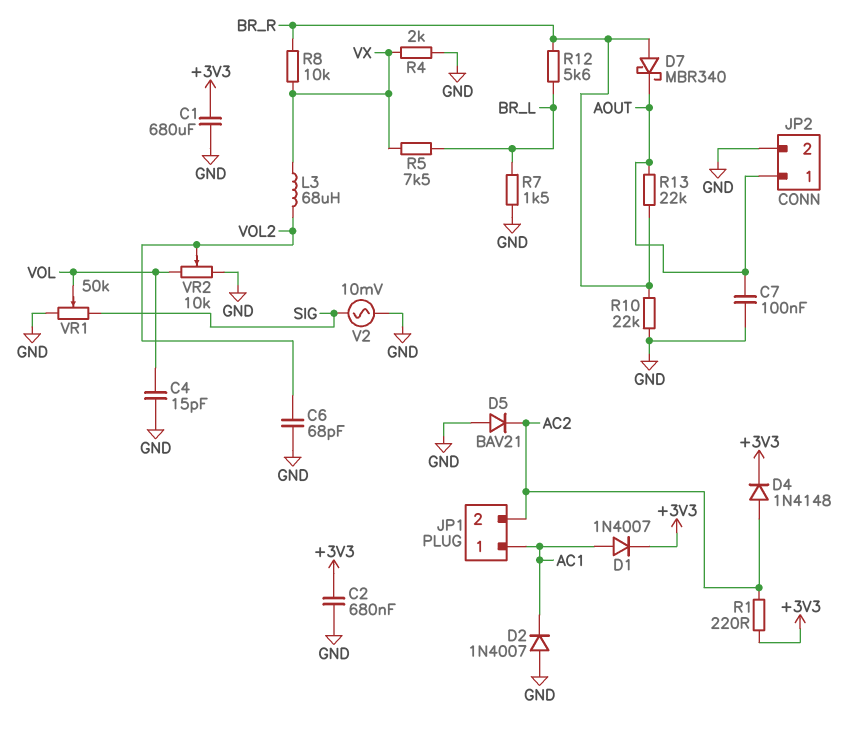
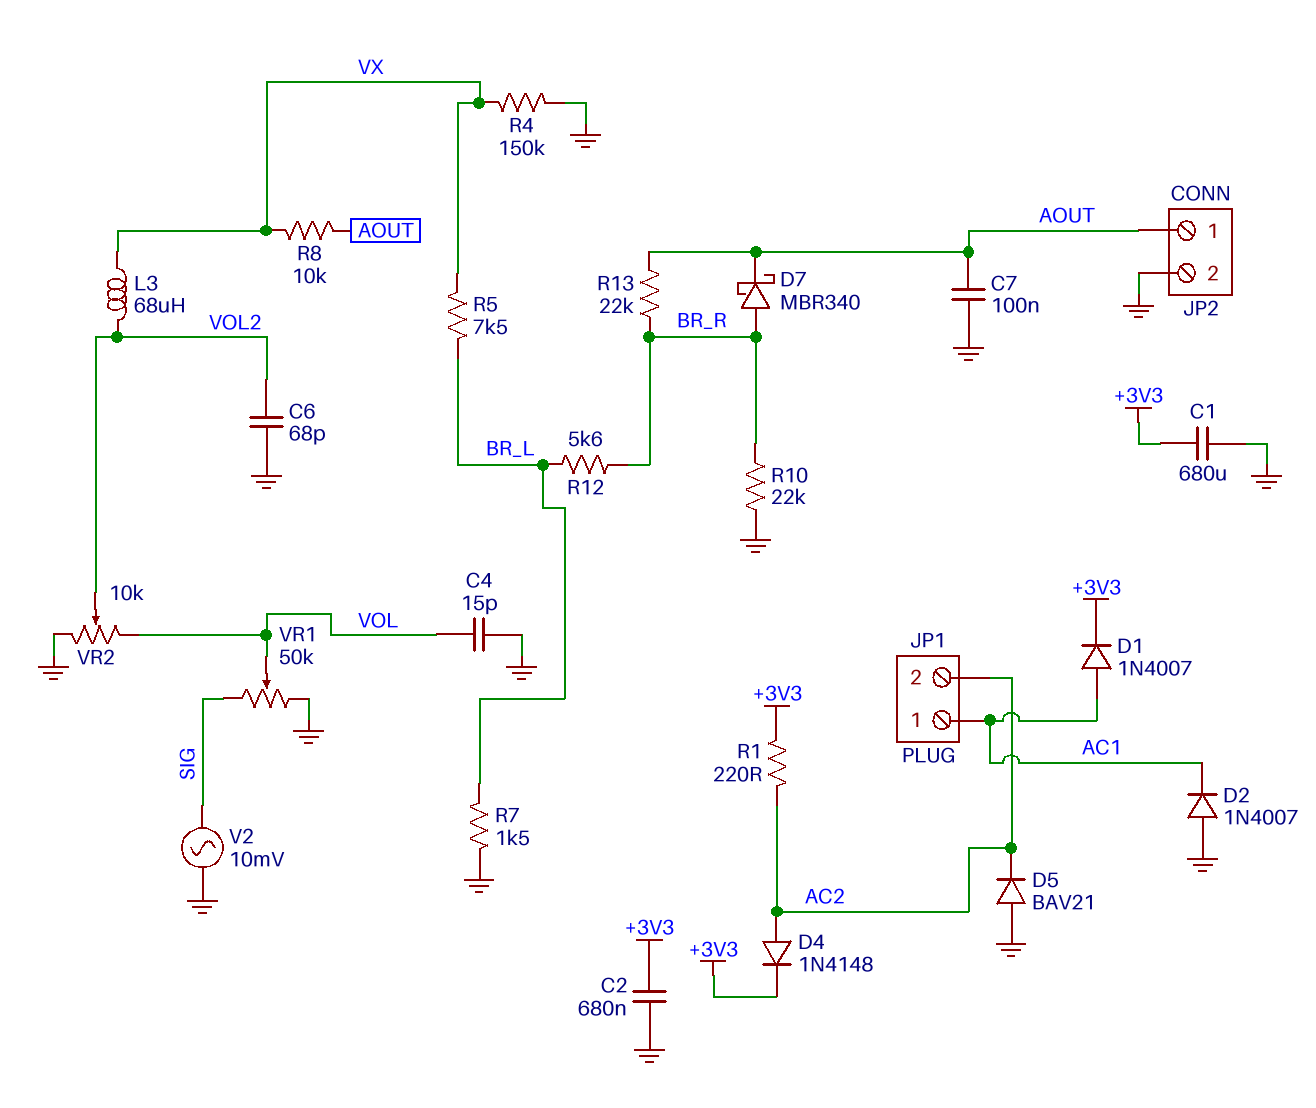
R4: 2k (GND, VX) -> 150k (GND, VX)
R8: 10k (BR_R, VX) -> 10k (AOUT, VX)

